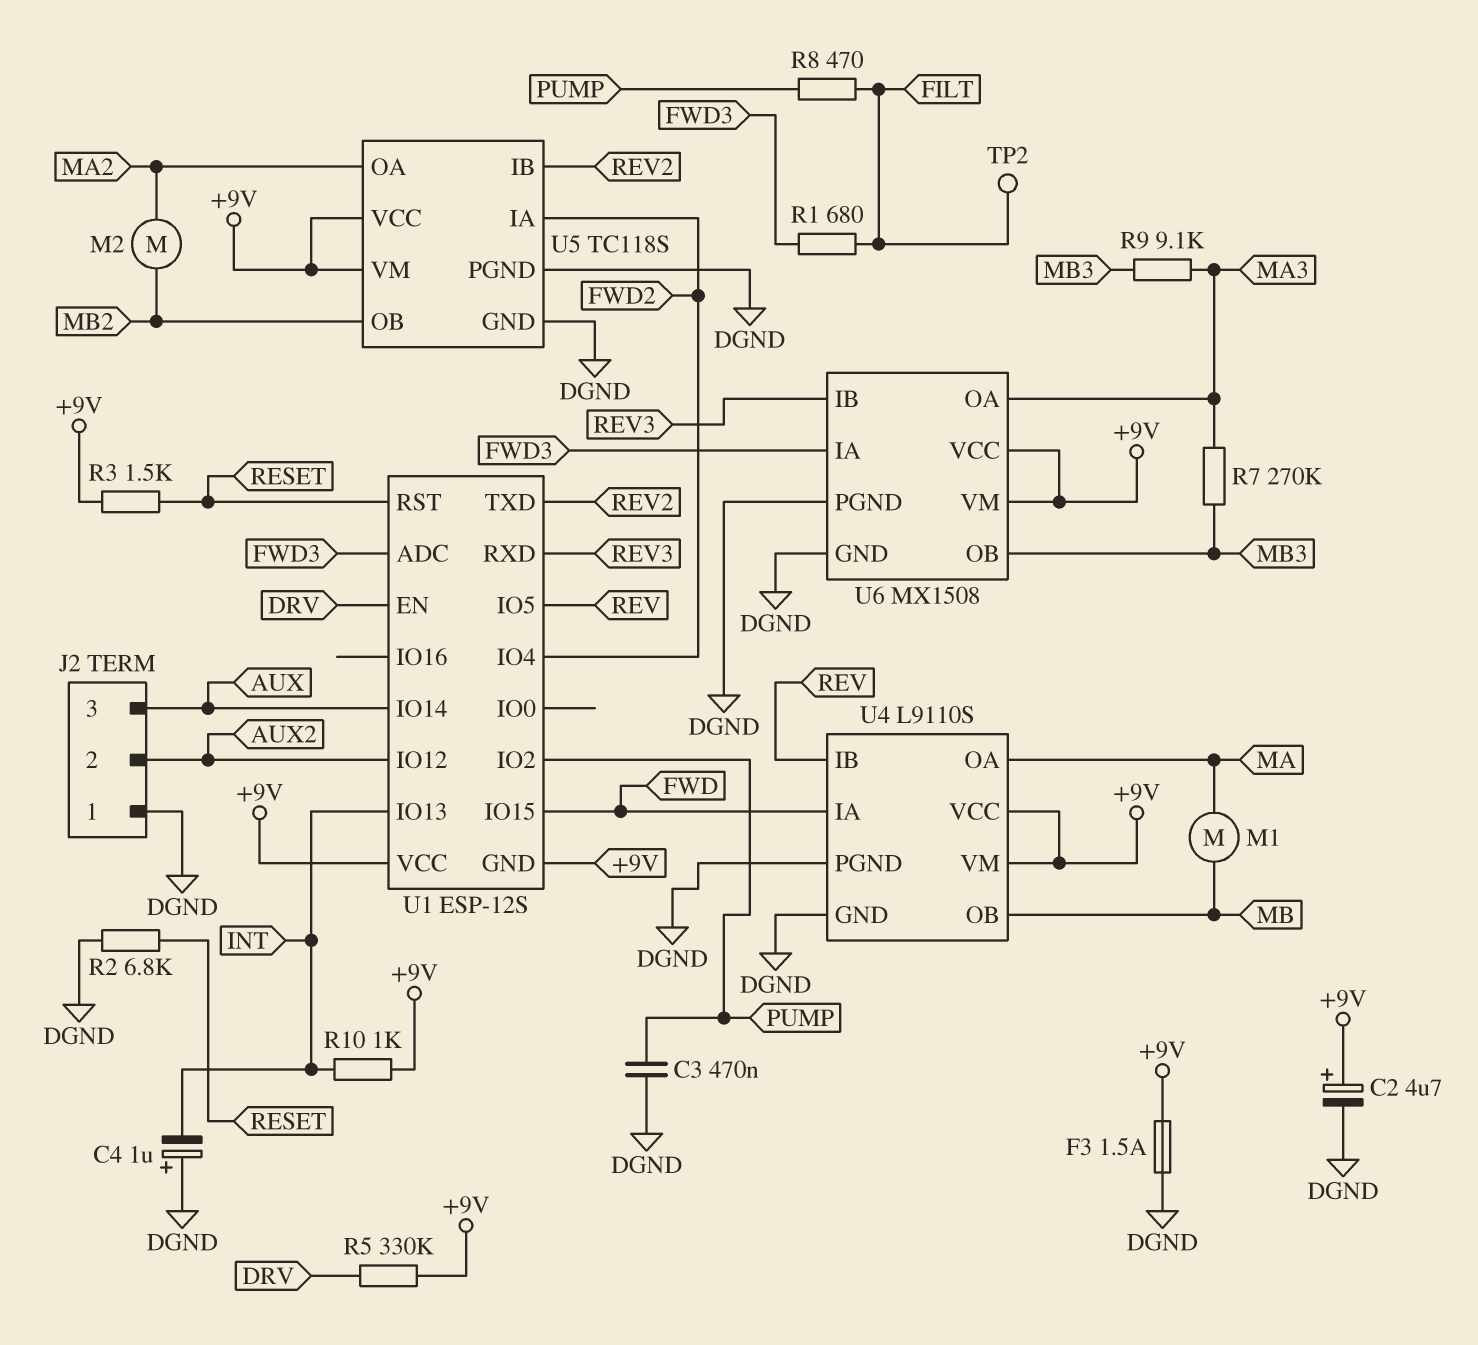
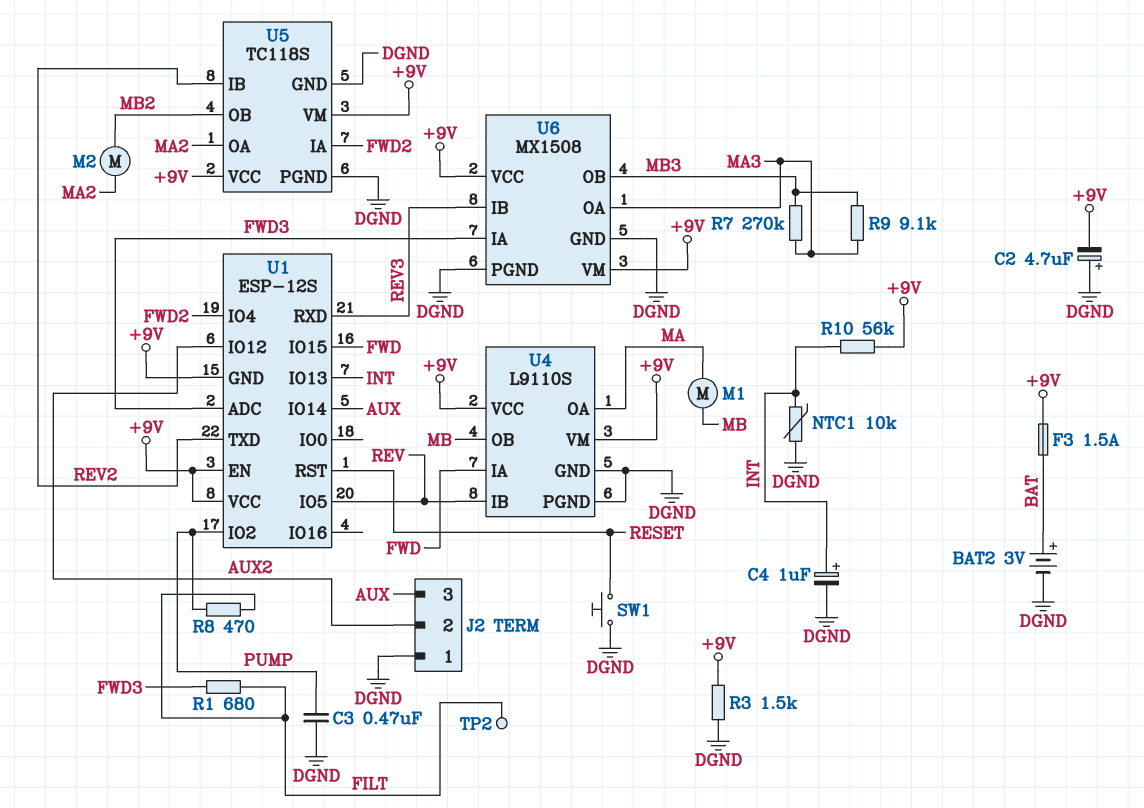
BAT2: none -> 3V (plus BAT, minus DGND)
C2: 4.7uF (plus +9V, minus DGND) -> 4.7uF (plus DGND, minus +9V)
C4: 1uF (plus DGND, minus INT) -> 1uF (plus INT, minus DGND)
F3: 1.5A (+9V, DGND) -> 1.5A (+9V, BAT)
NTC1: none -> 10k (DGND, INT)
R2: 6.8k (DGND, RESET) -> none
R3: 1.5k (+9V, RESET) -> 1.5k (+9V, DGND)
R5: 330k (+9V, DRV) -> none
R10: 1k (+9V, INT) -> 56k (+9V, INT)
SW1: none -> button (DGND, RESET)
U1 pin EN: DRV -> +9V

